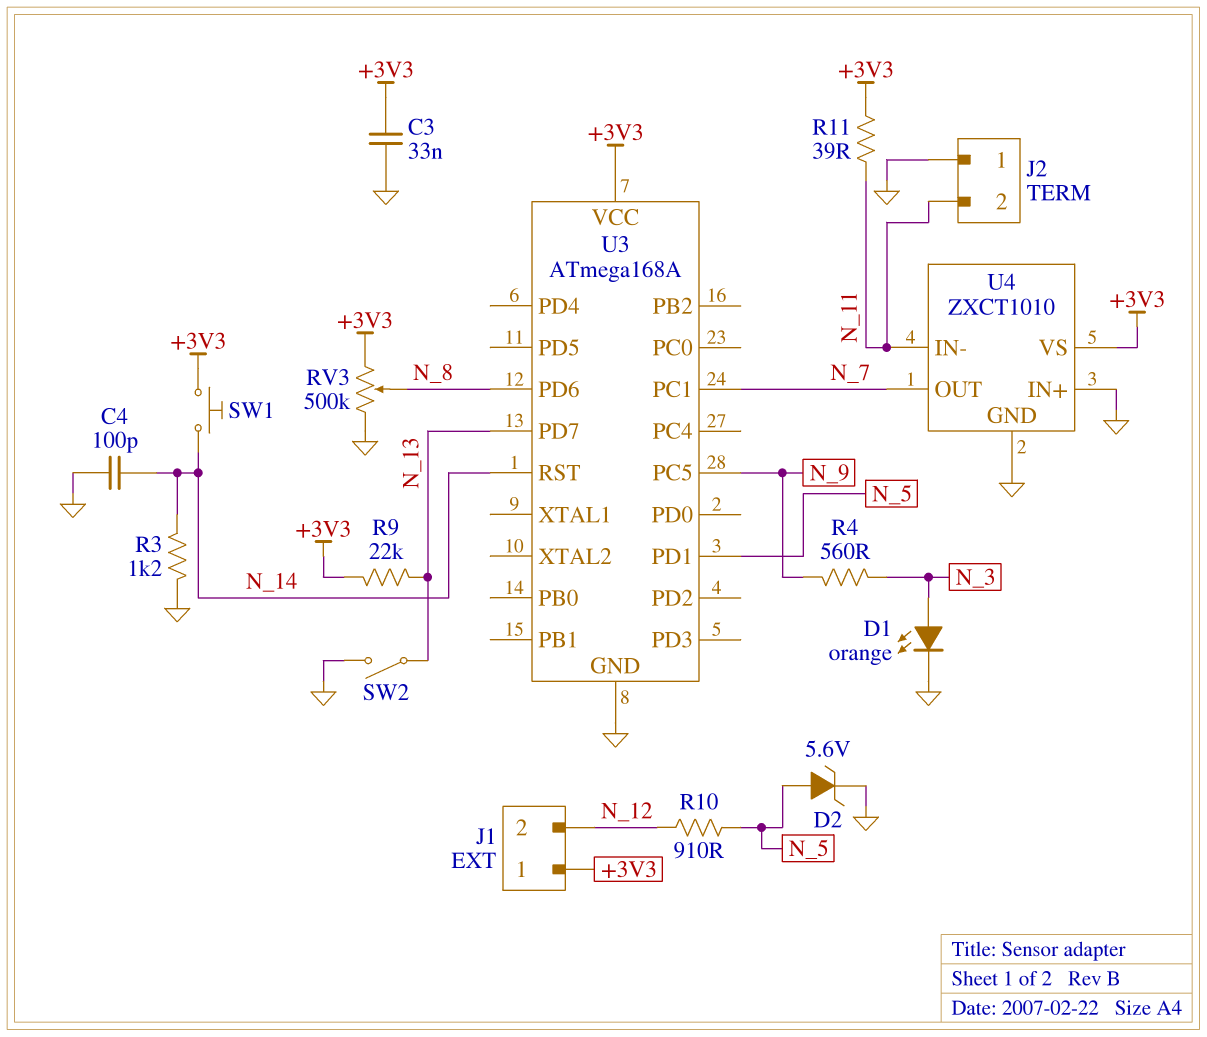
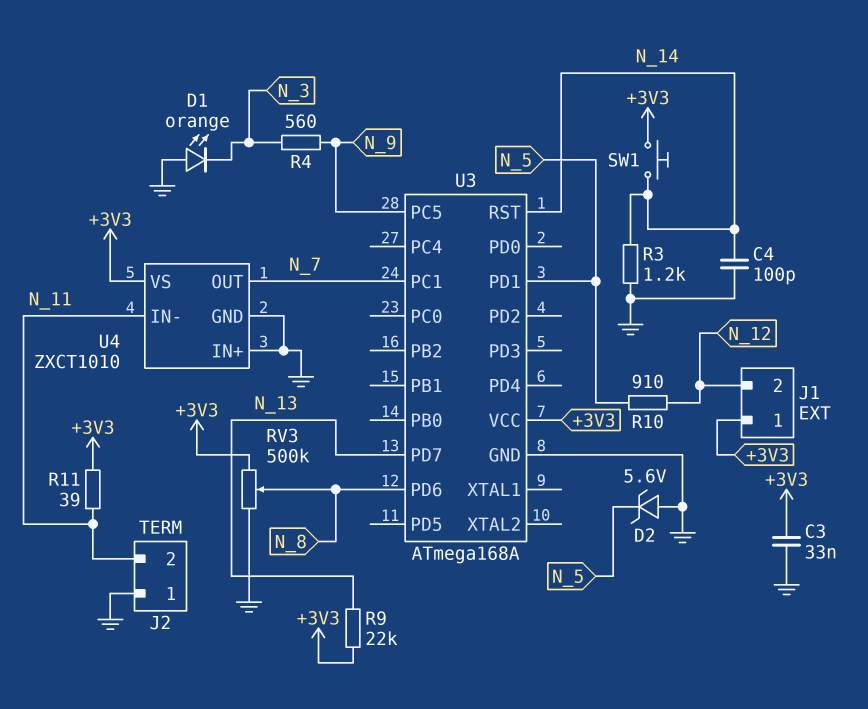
D1: LED orange (A N_3, K GND) -> LED orange (A GND, K N_3)
D2: zener 5.6V (A N_5, K GND) -> zener 5.6V (A GND, K N_5)
SW2: switch (GND, N_13) -> none

